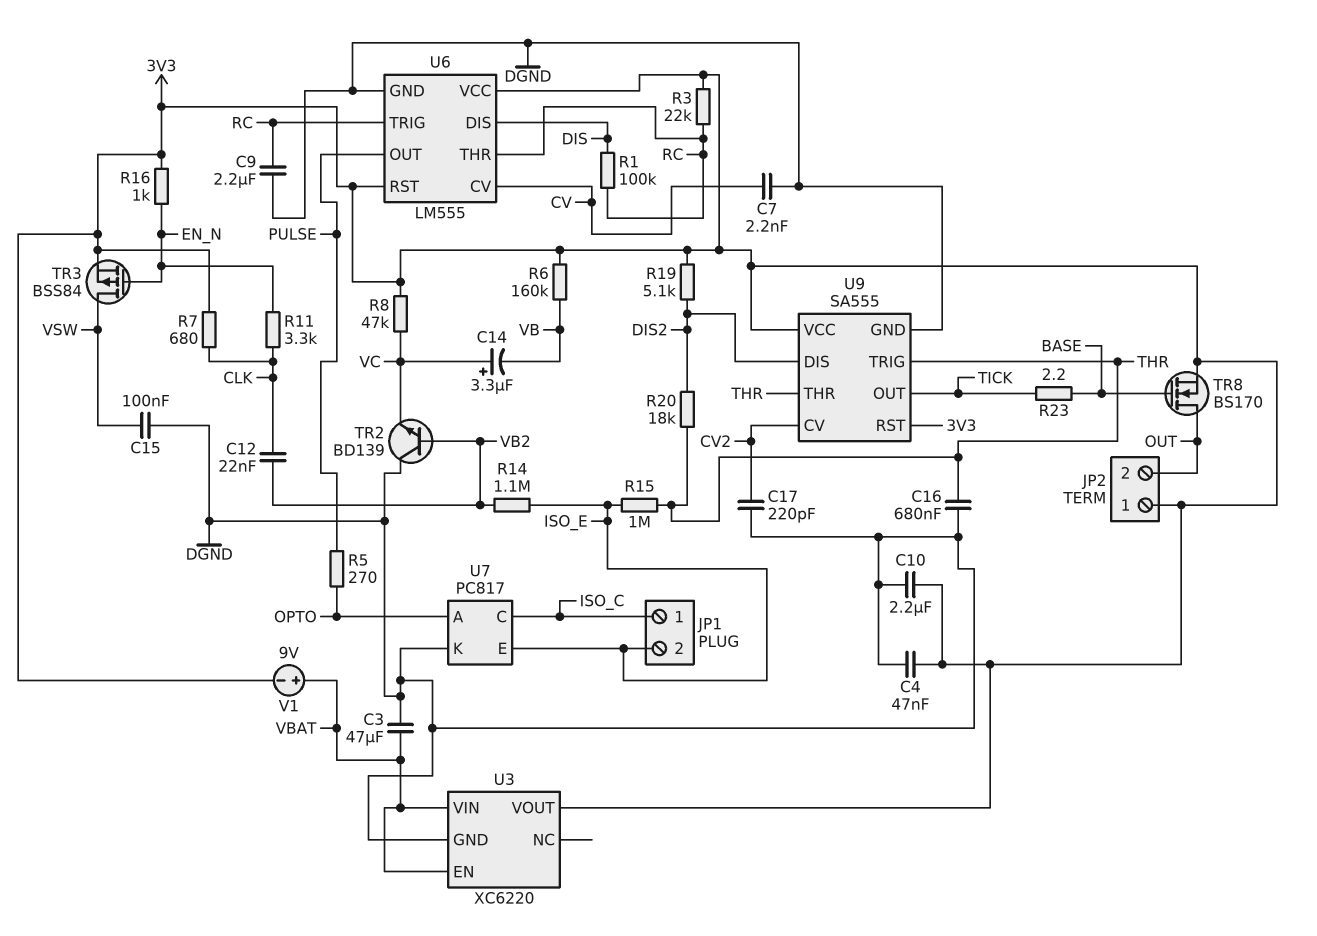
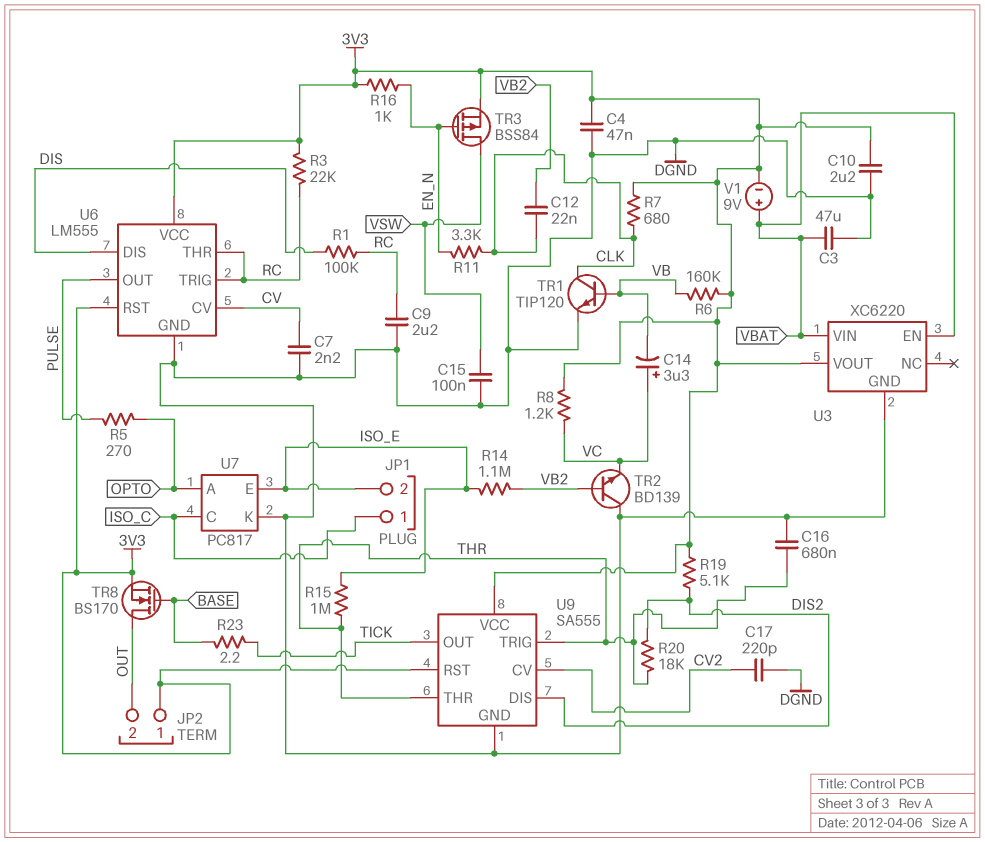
R8: 47k (3V3, VC) -> 1.2k (3V3, VC)
TR1: none -> NPN TIP120 (B VB, C CLK, E DGND)

